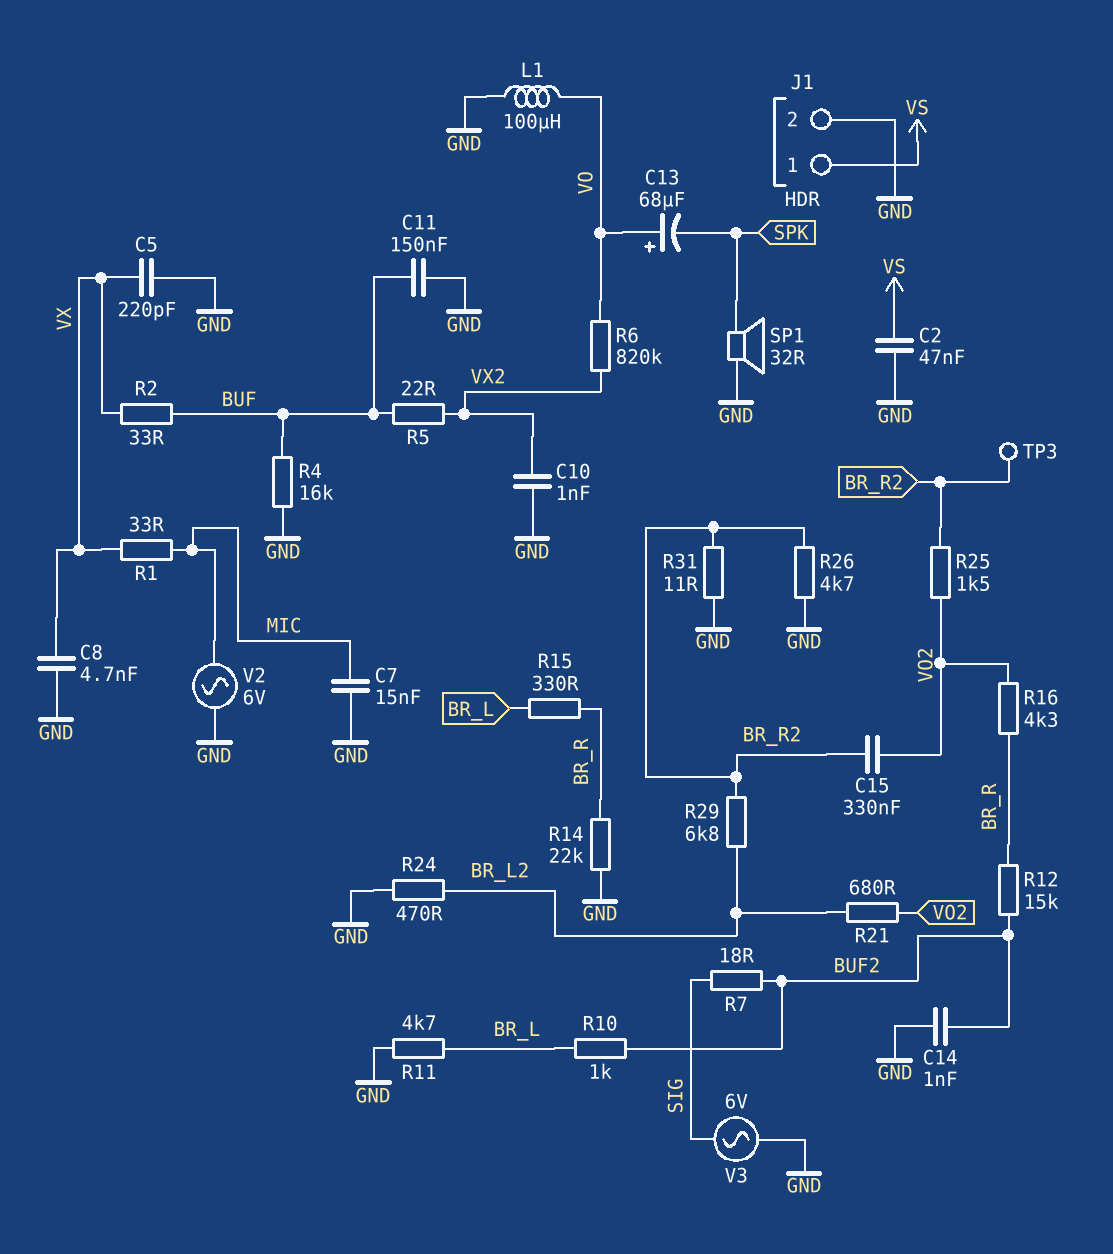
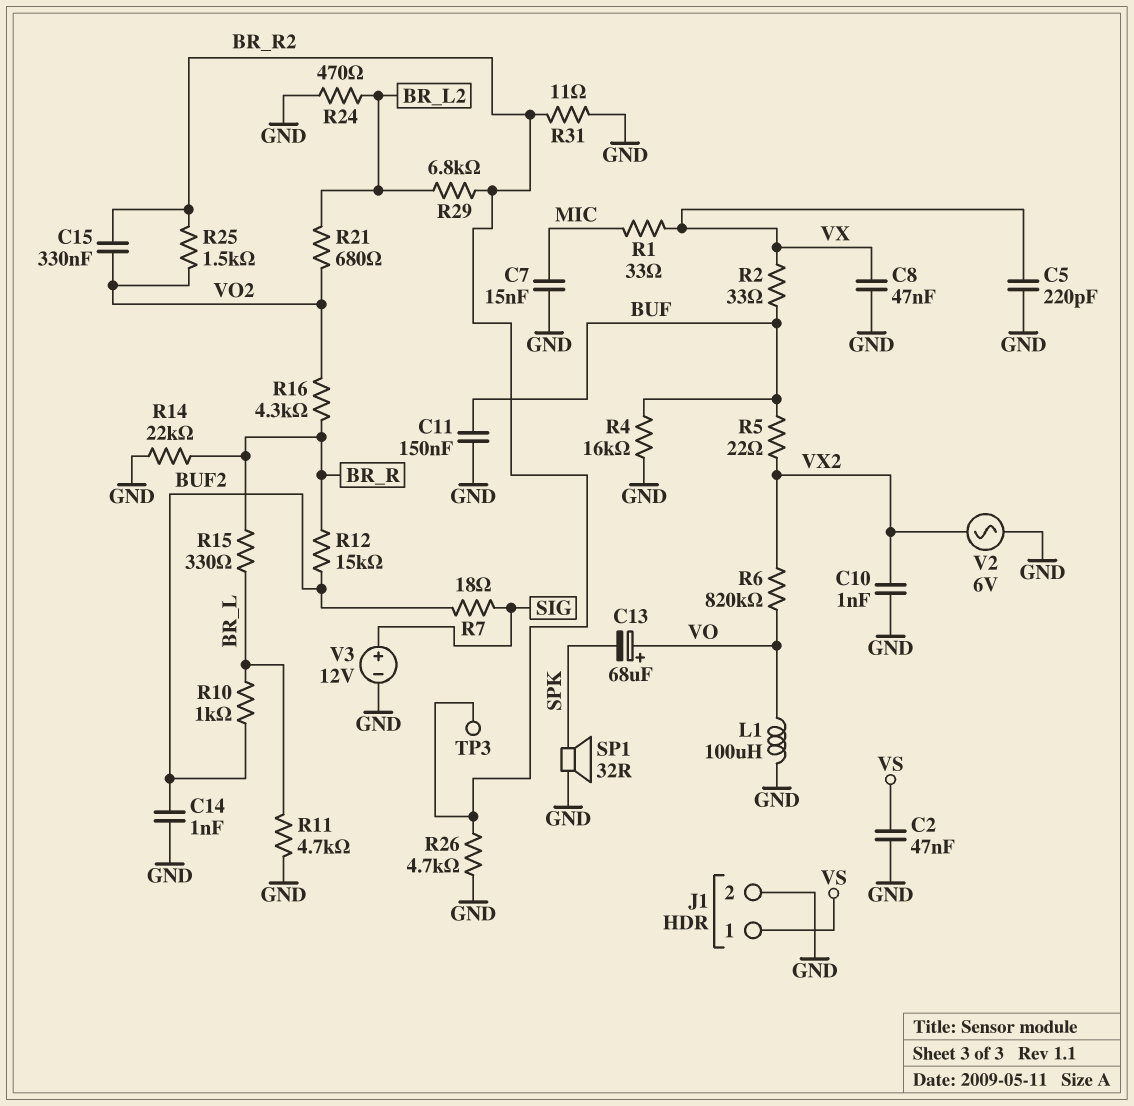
C8: 4.7nF (GND, VX) -> 47nF (GND, VX)
V2: AC 6V (GND, MIC) -> AC 6V (GND, VX2)
V3: AC 6V (GND, SIG) -> 12V (plus SIG, minus GND)

